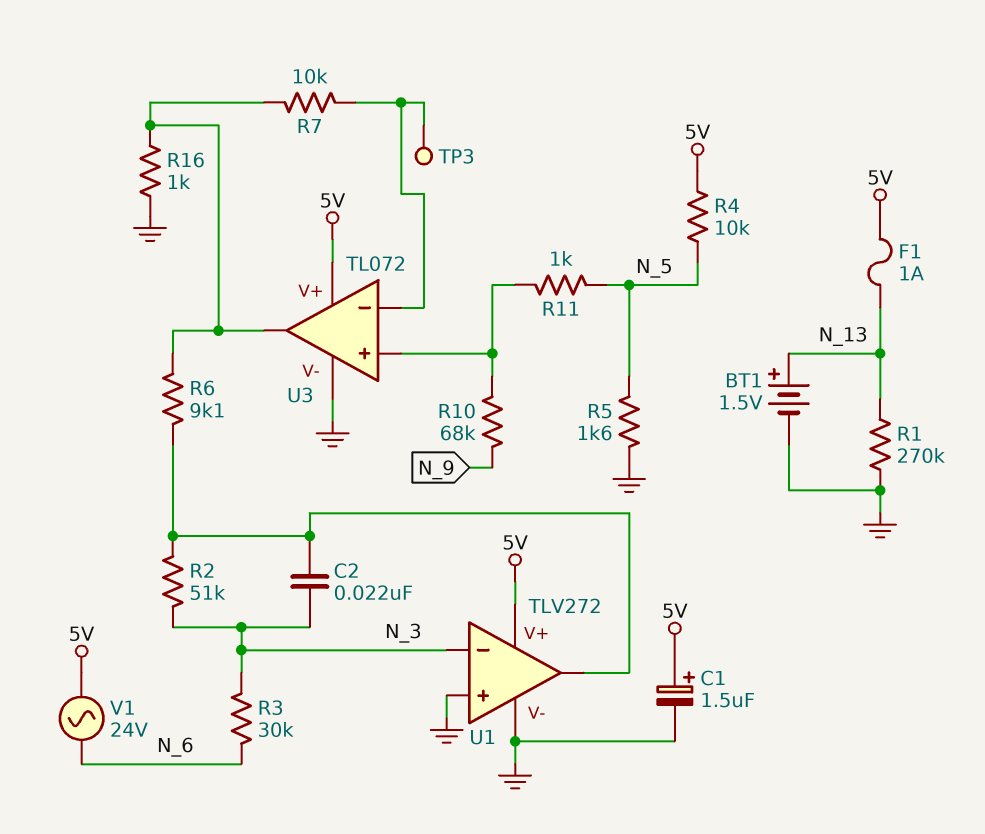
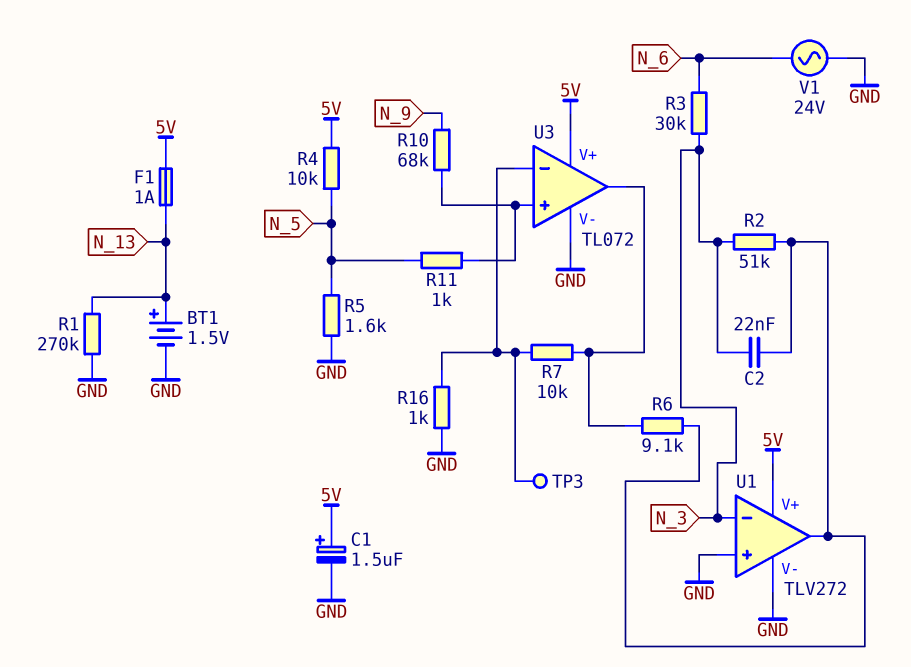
R16: 1k (GND, U3/out) -> 1k (GND, U3/in-)
V1: AC 24V (5V, N_6) -> AC 24V (GND, N_6)

